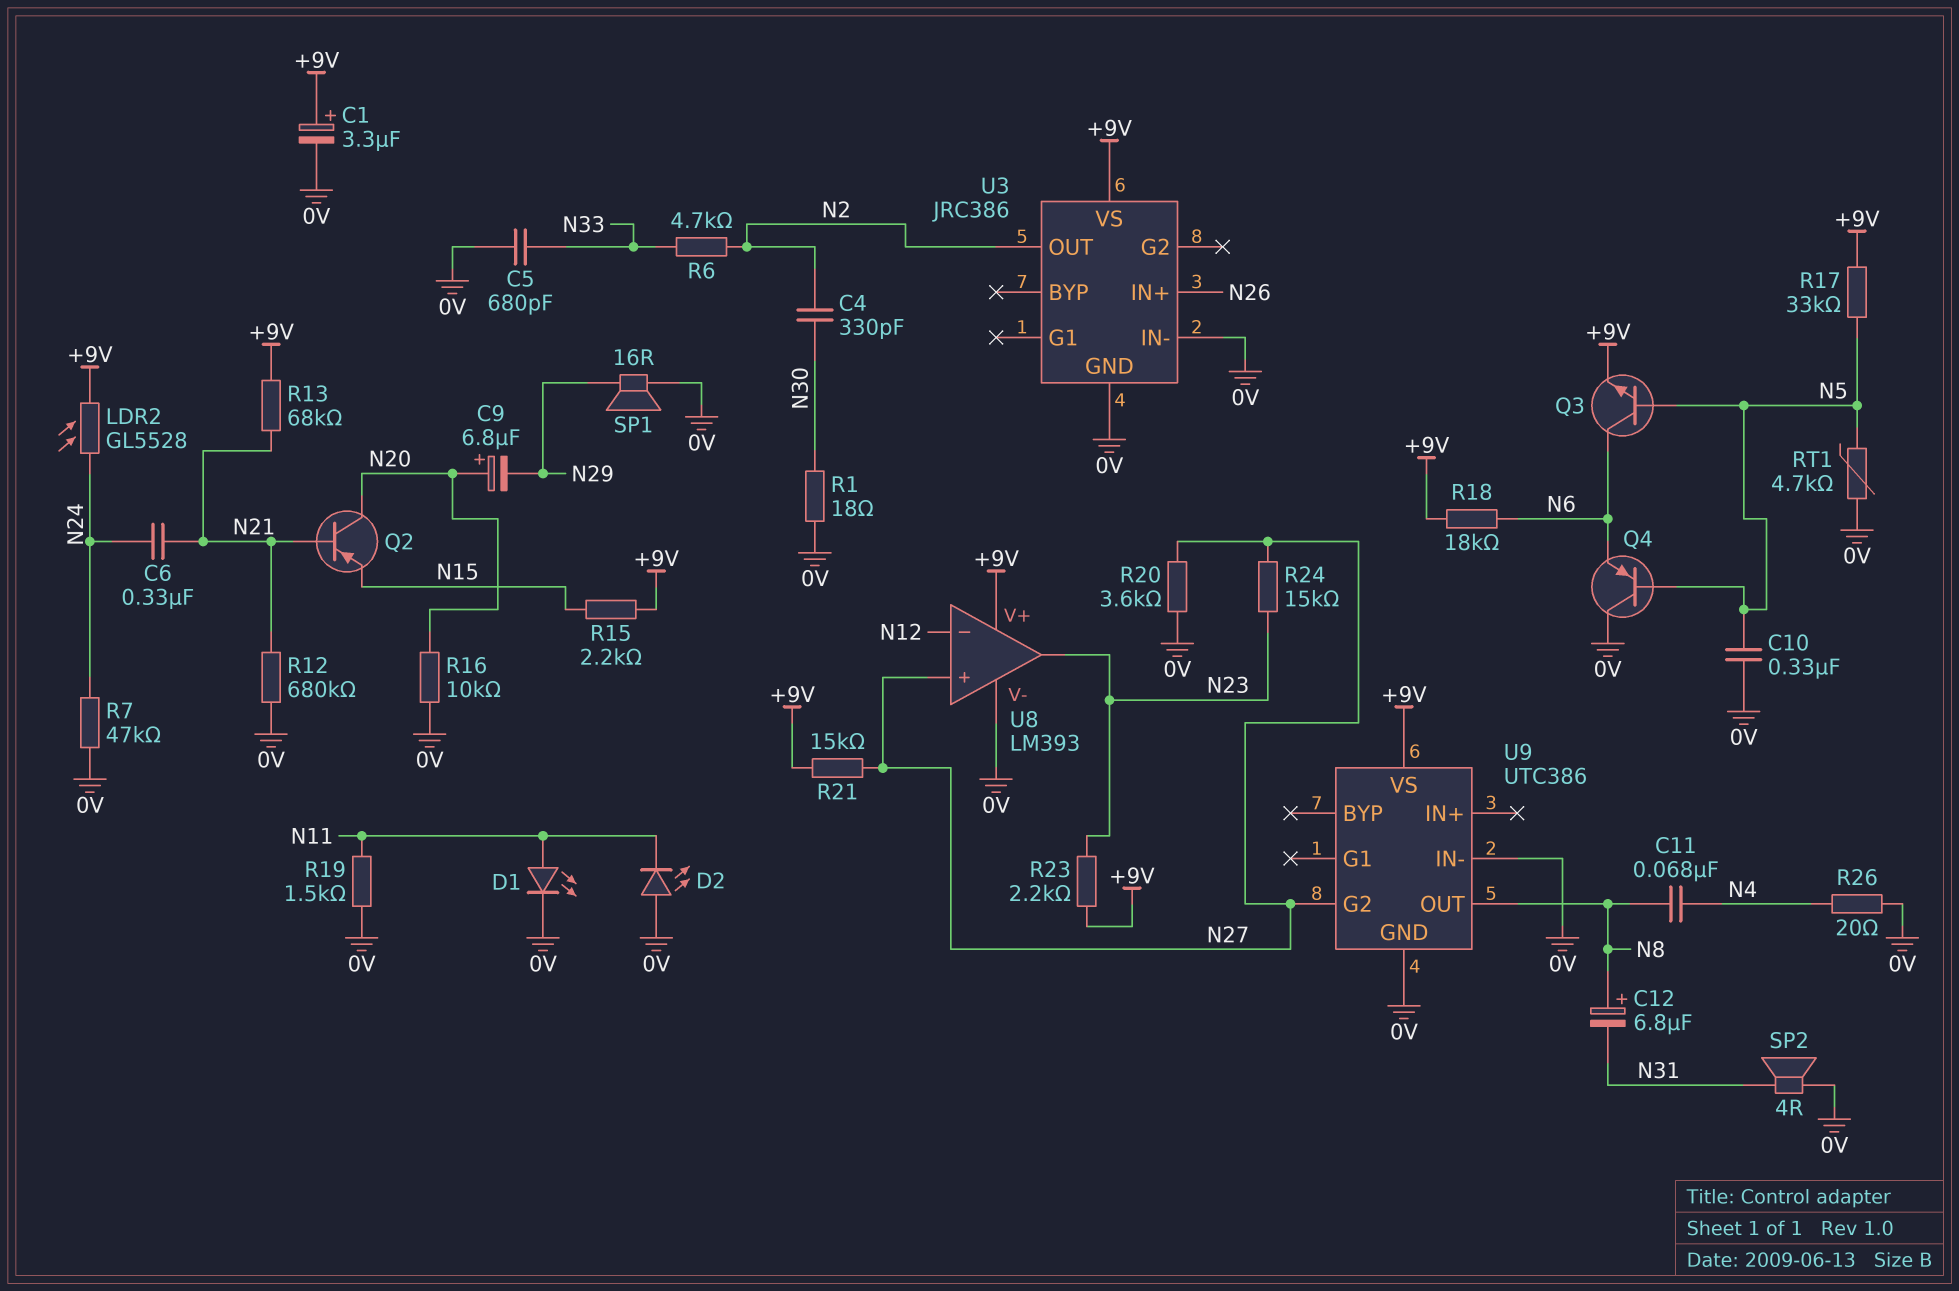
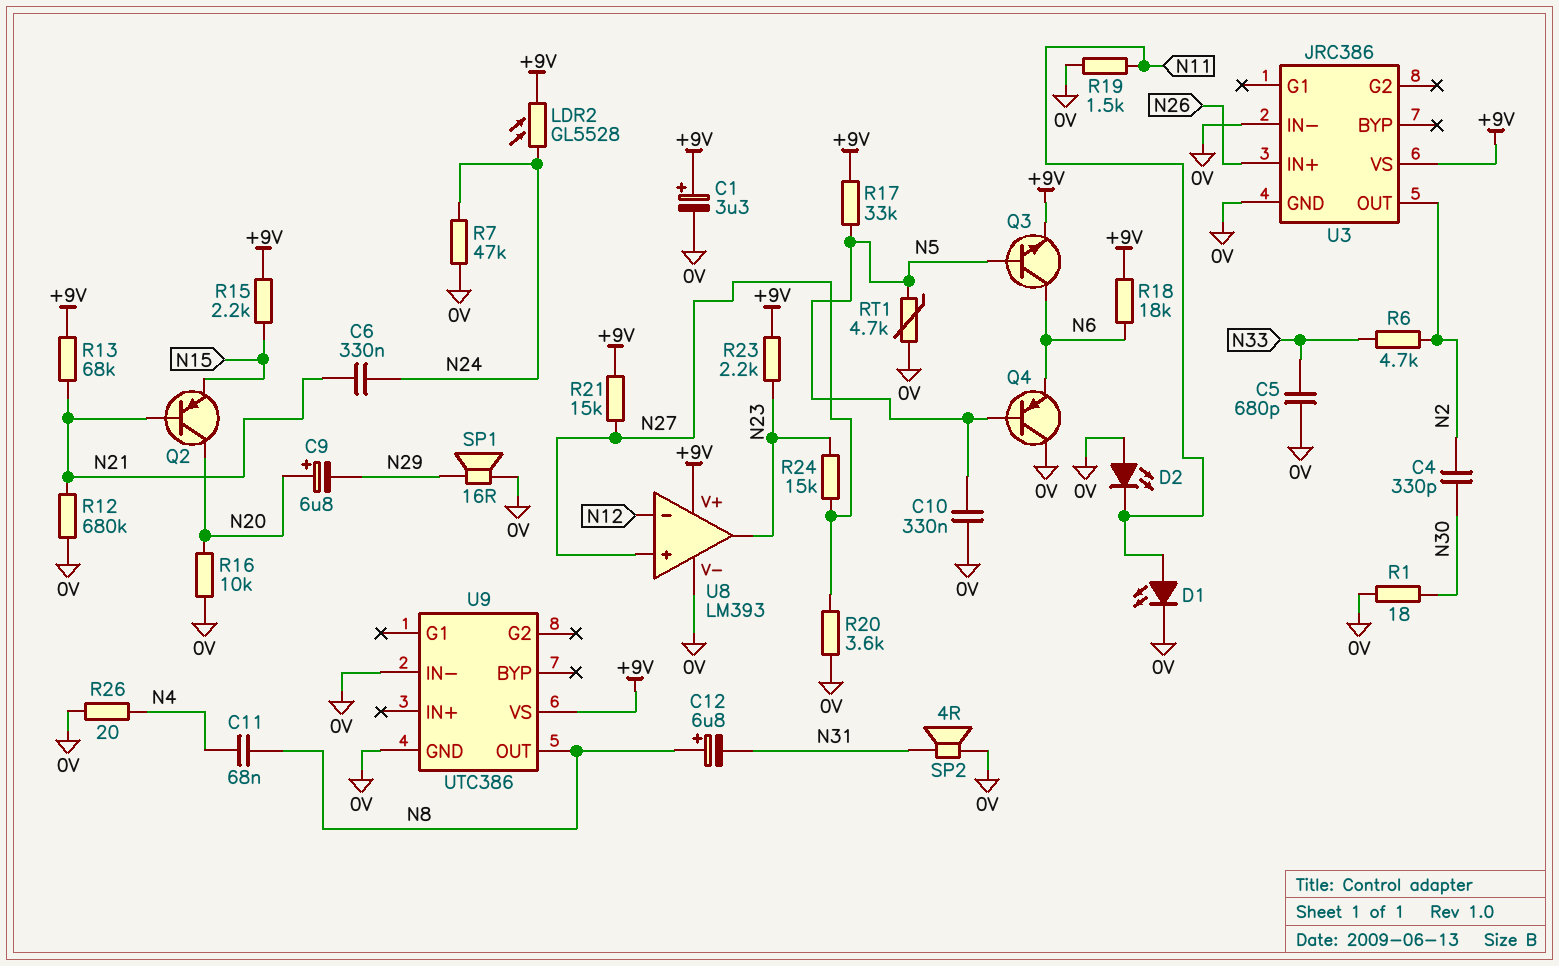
U9 pin G2: N27 -> none

